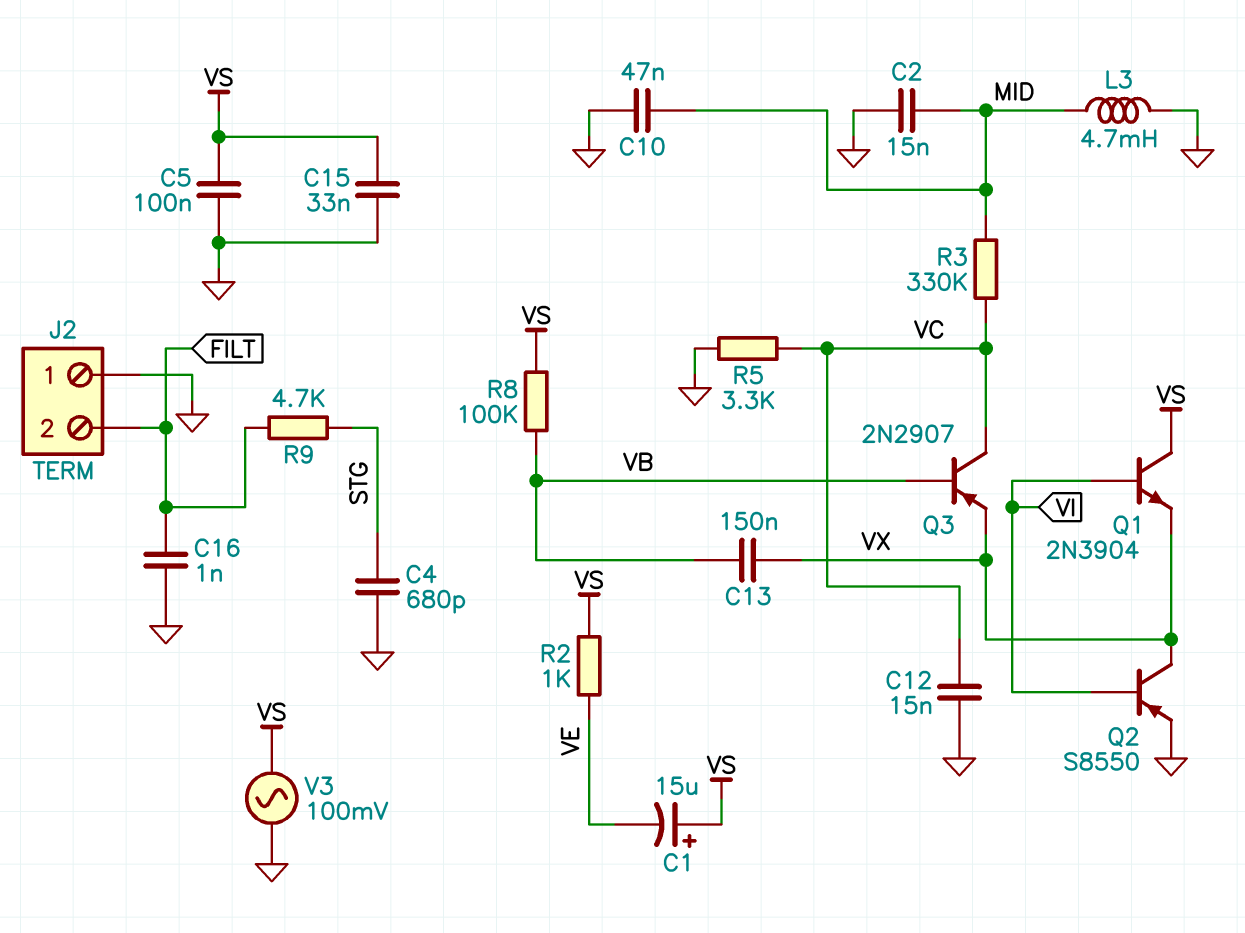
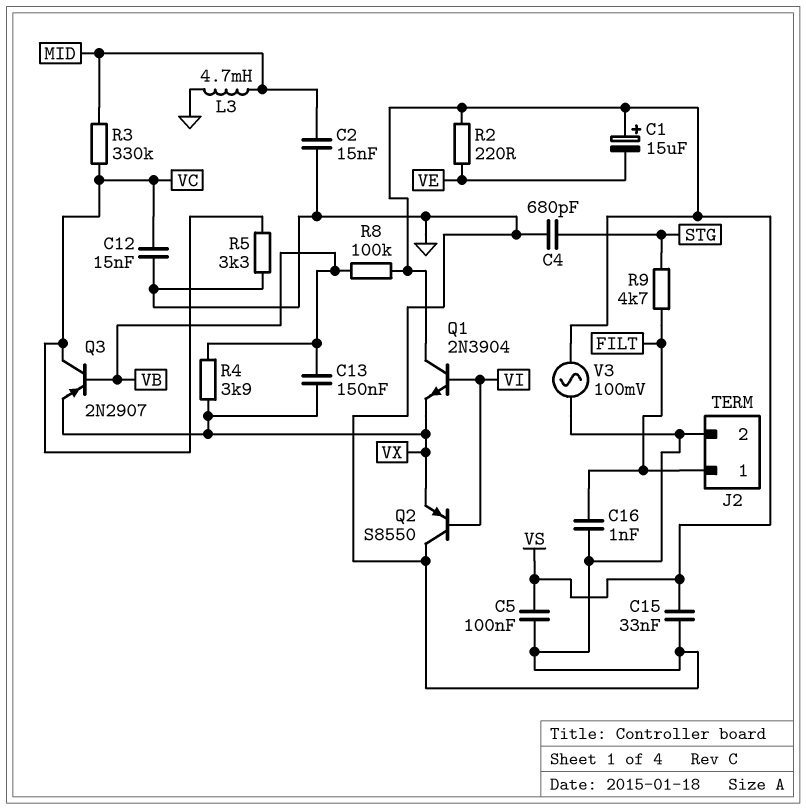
C10: 47nF (GND, MID) -> none
J2 pin 1: GND -> FILT
J2 pin 2: FILT -> GND
Q2: PNP S8550 (B VI, C VX, E GND) -> PNP S8550 (B VI, C GND, E VX)
R2: 1k (VE, VS) -> 220 (VE, VS)
R4: none -> 3.9k (VB, VX)

